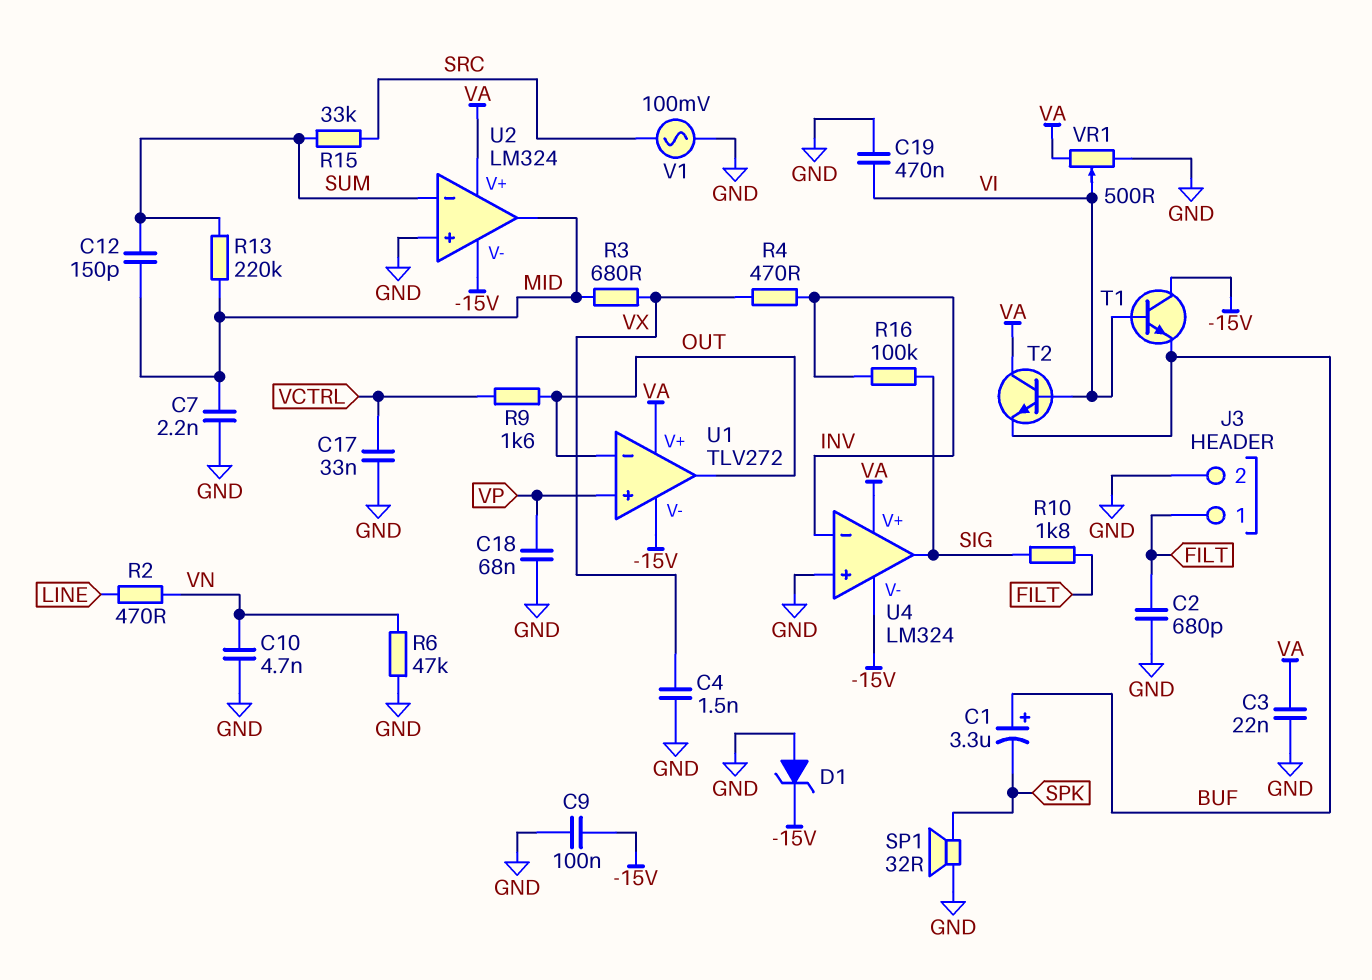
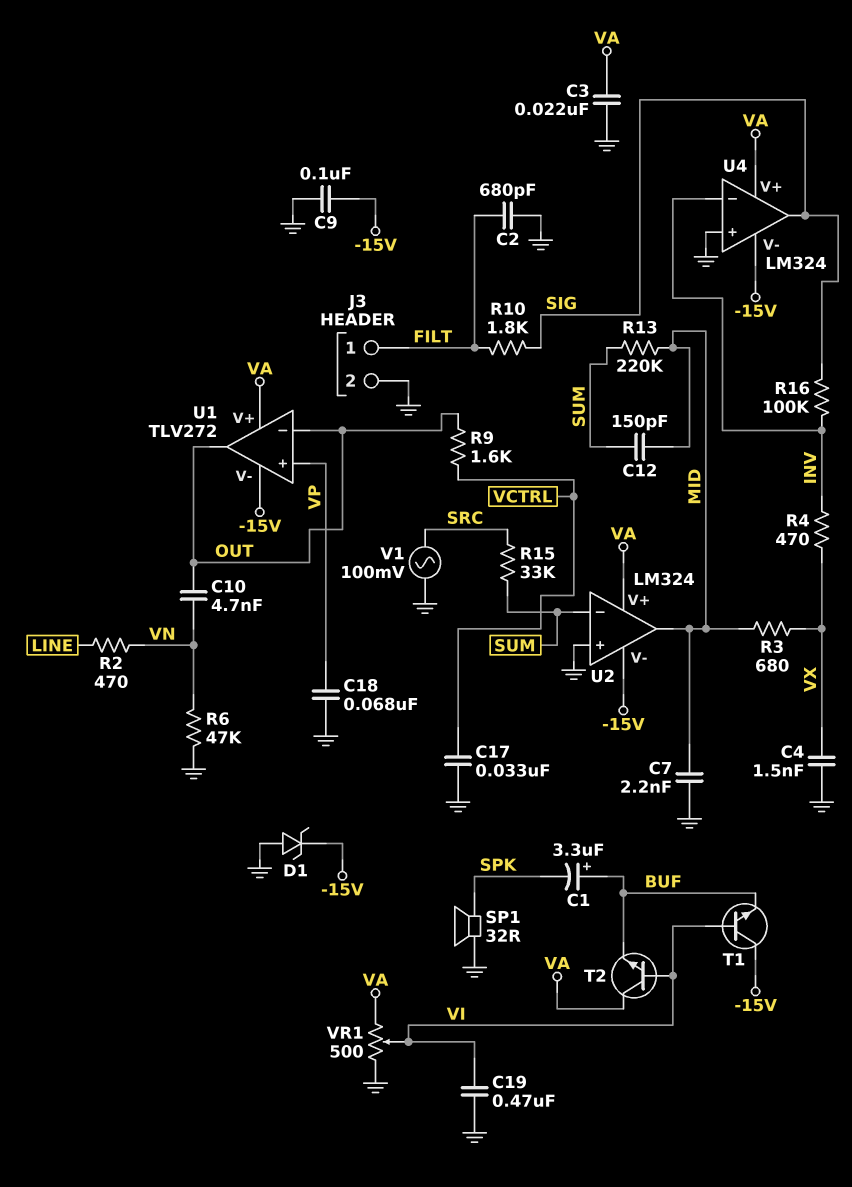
C10: 4.7nF (GND, VN) -> 4.7nF (OUT, VN)

